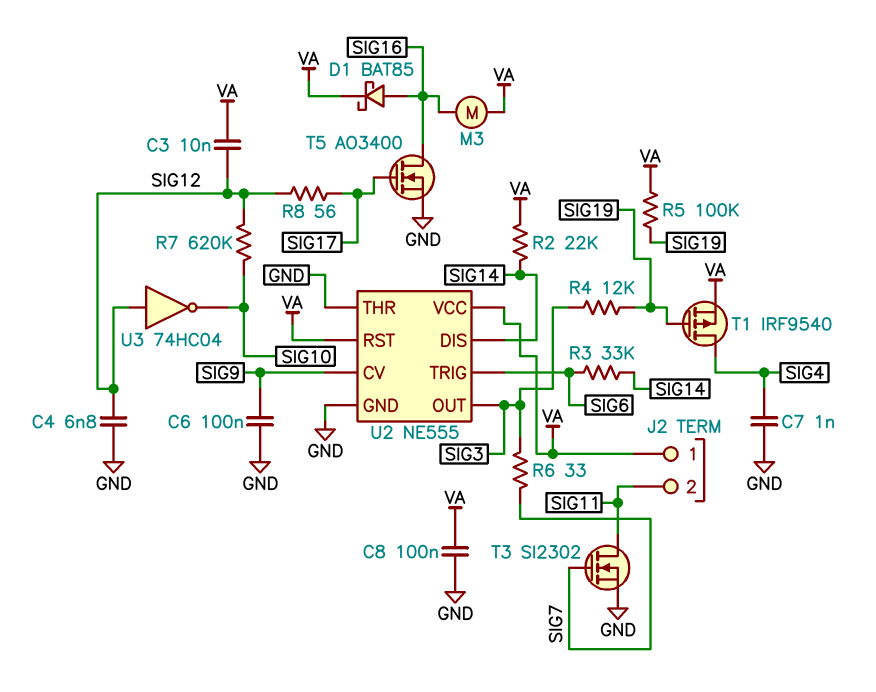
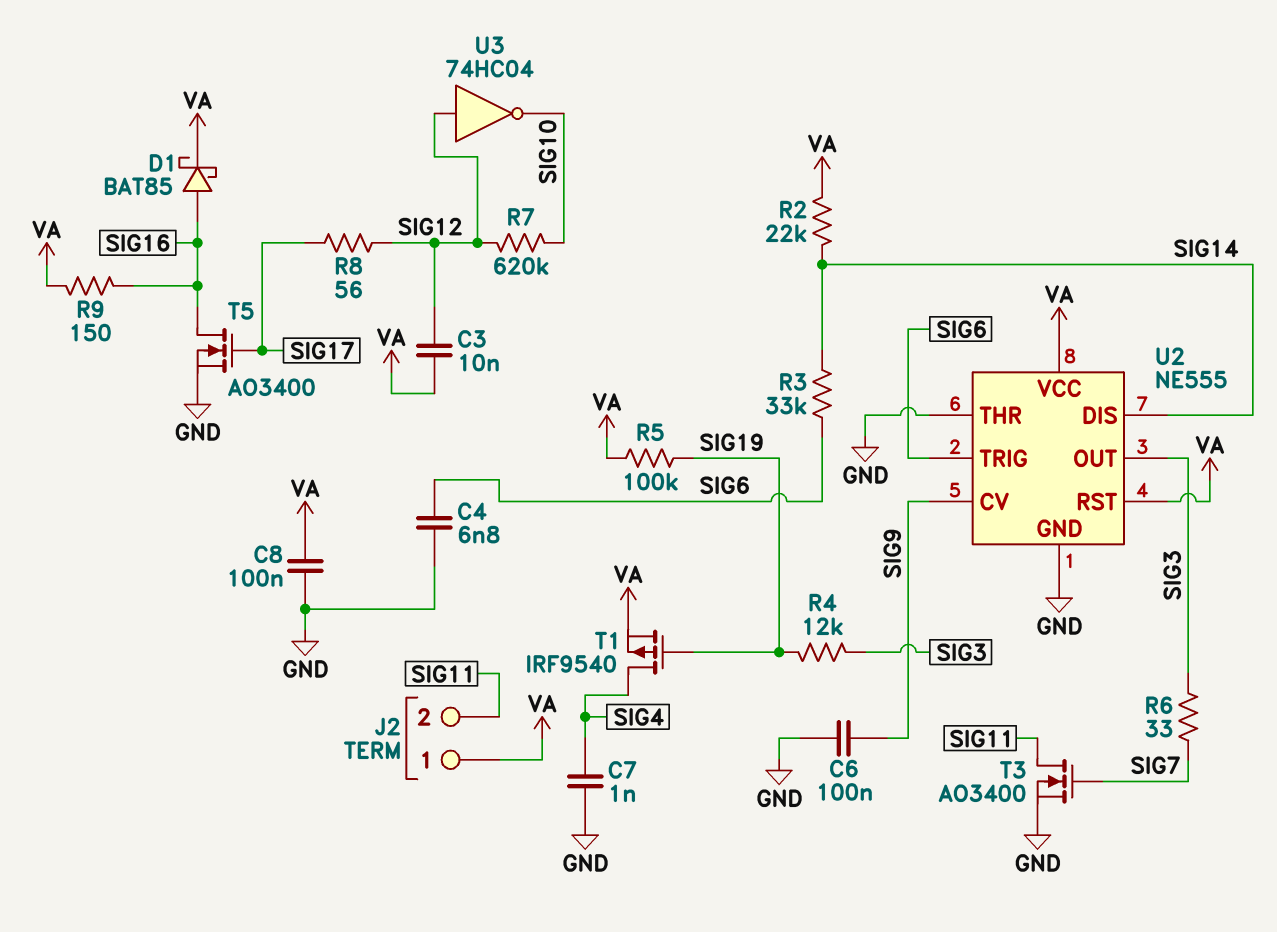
C4: 6.8nF (GND, SIG12) -> 6.8nF (GND, SIG6)
M3: motor (SIG16, VA) -> none
R9: none -> 150 (SIG16, VA)
T3: NMOS SI2302 (G SIG7, D SIG11, S GND) -> NMOS AO3400 (G SIG7, D SIG11, S GND)

